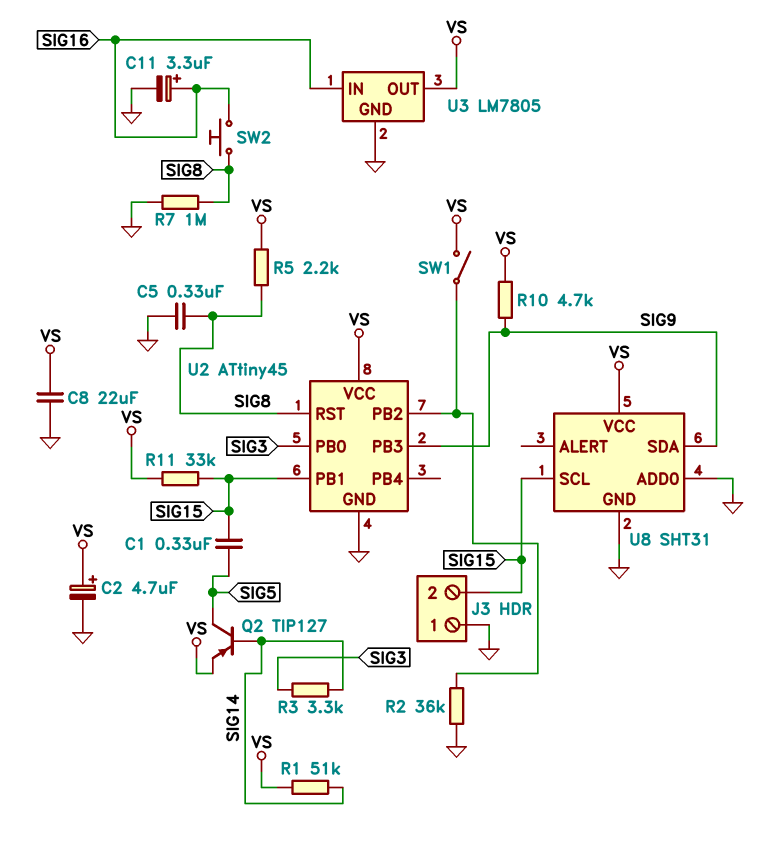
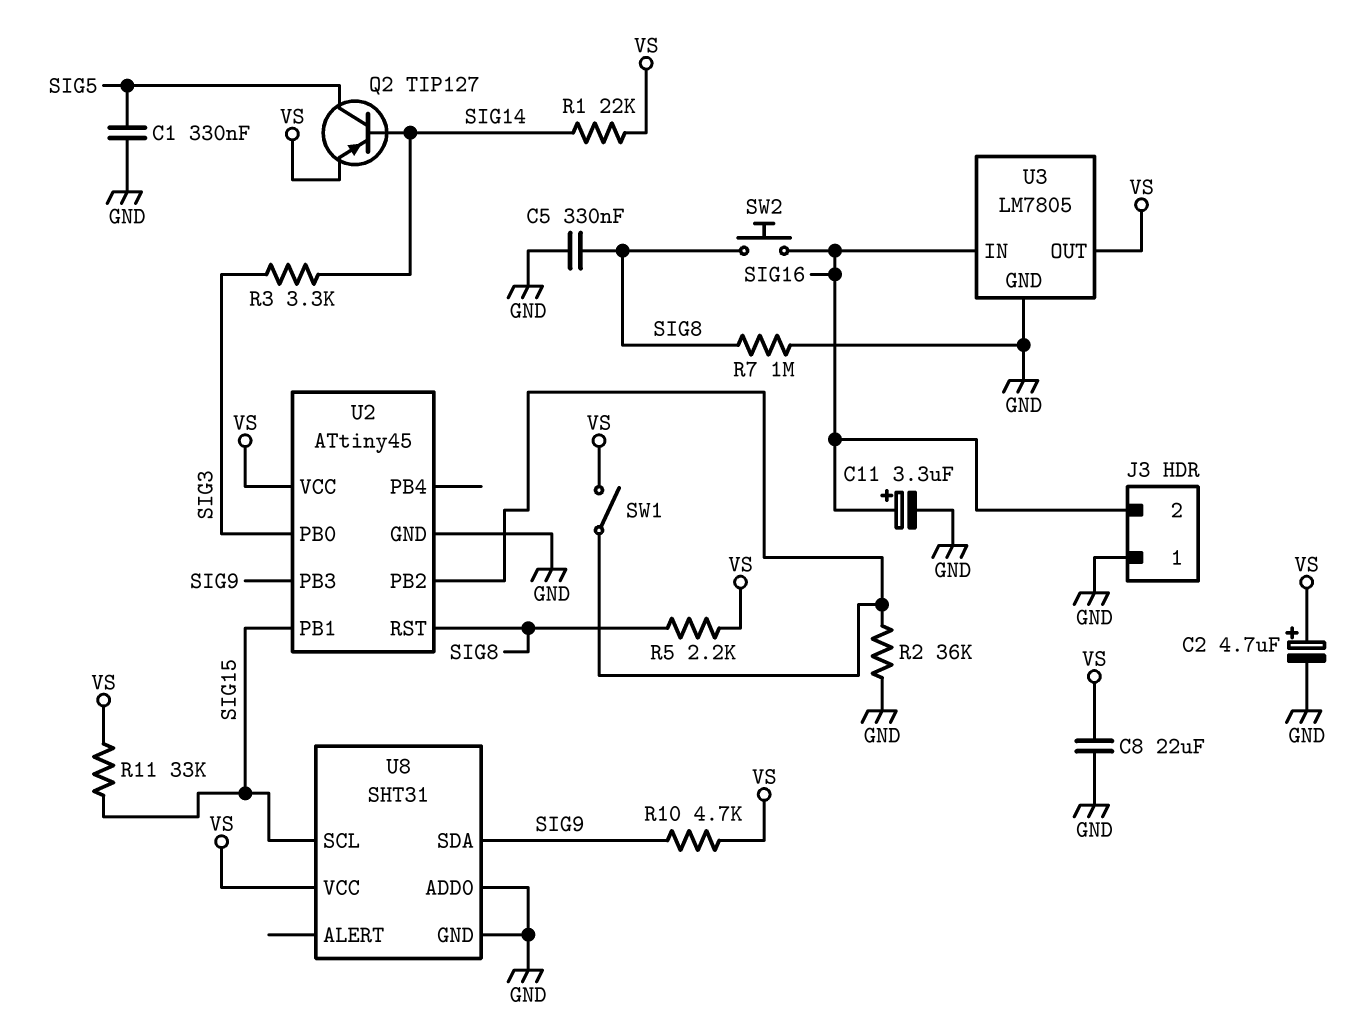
C1: 330nF (SIG5, SIG15) -> 330nF (GND, SIG5)
J3 pin 2: SIG15 -> SIG16
R1: 51k (SIG14, VS) -> 22k (SIG14, VS)

